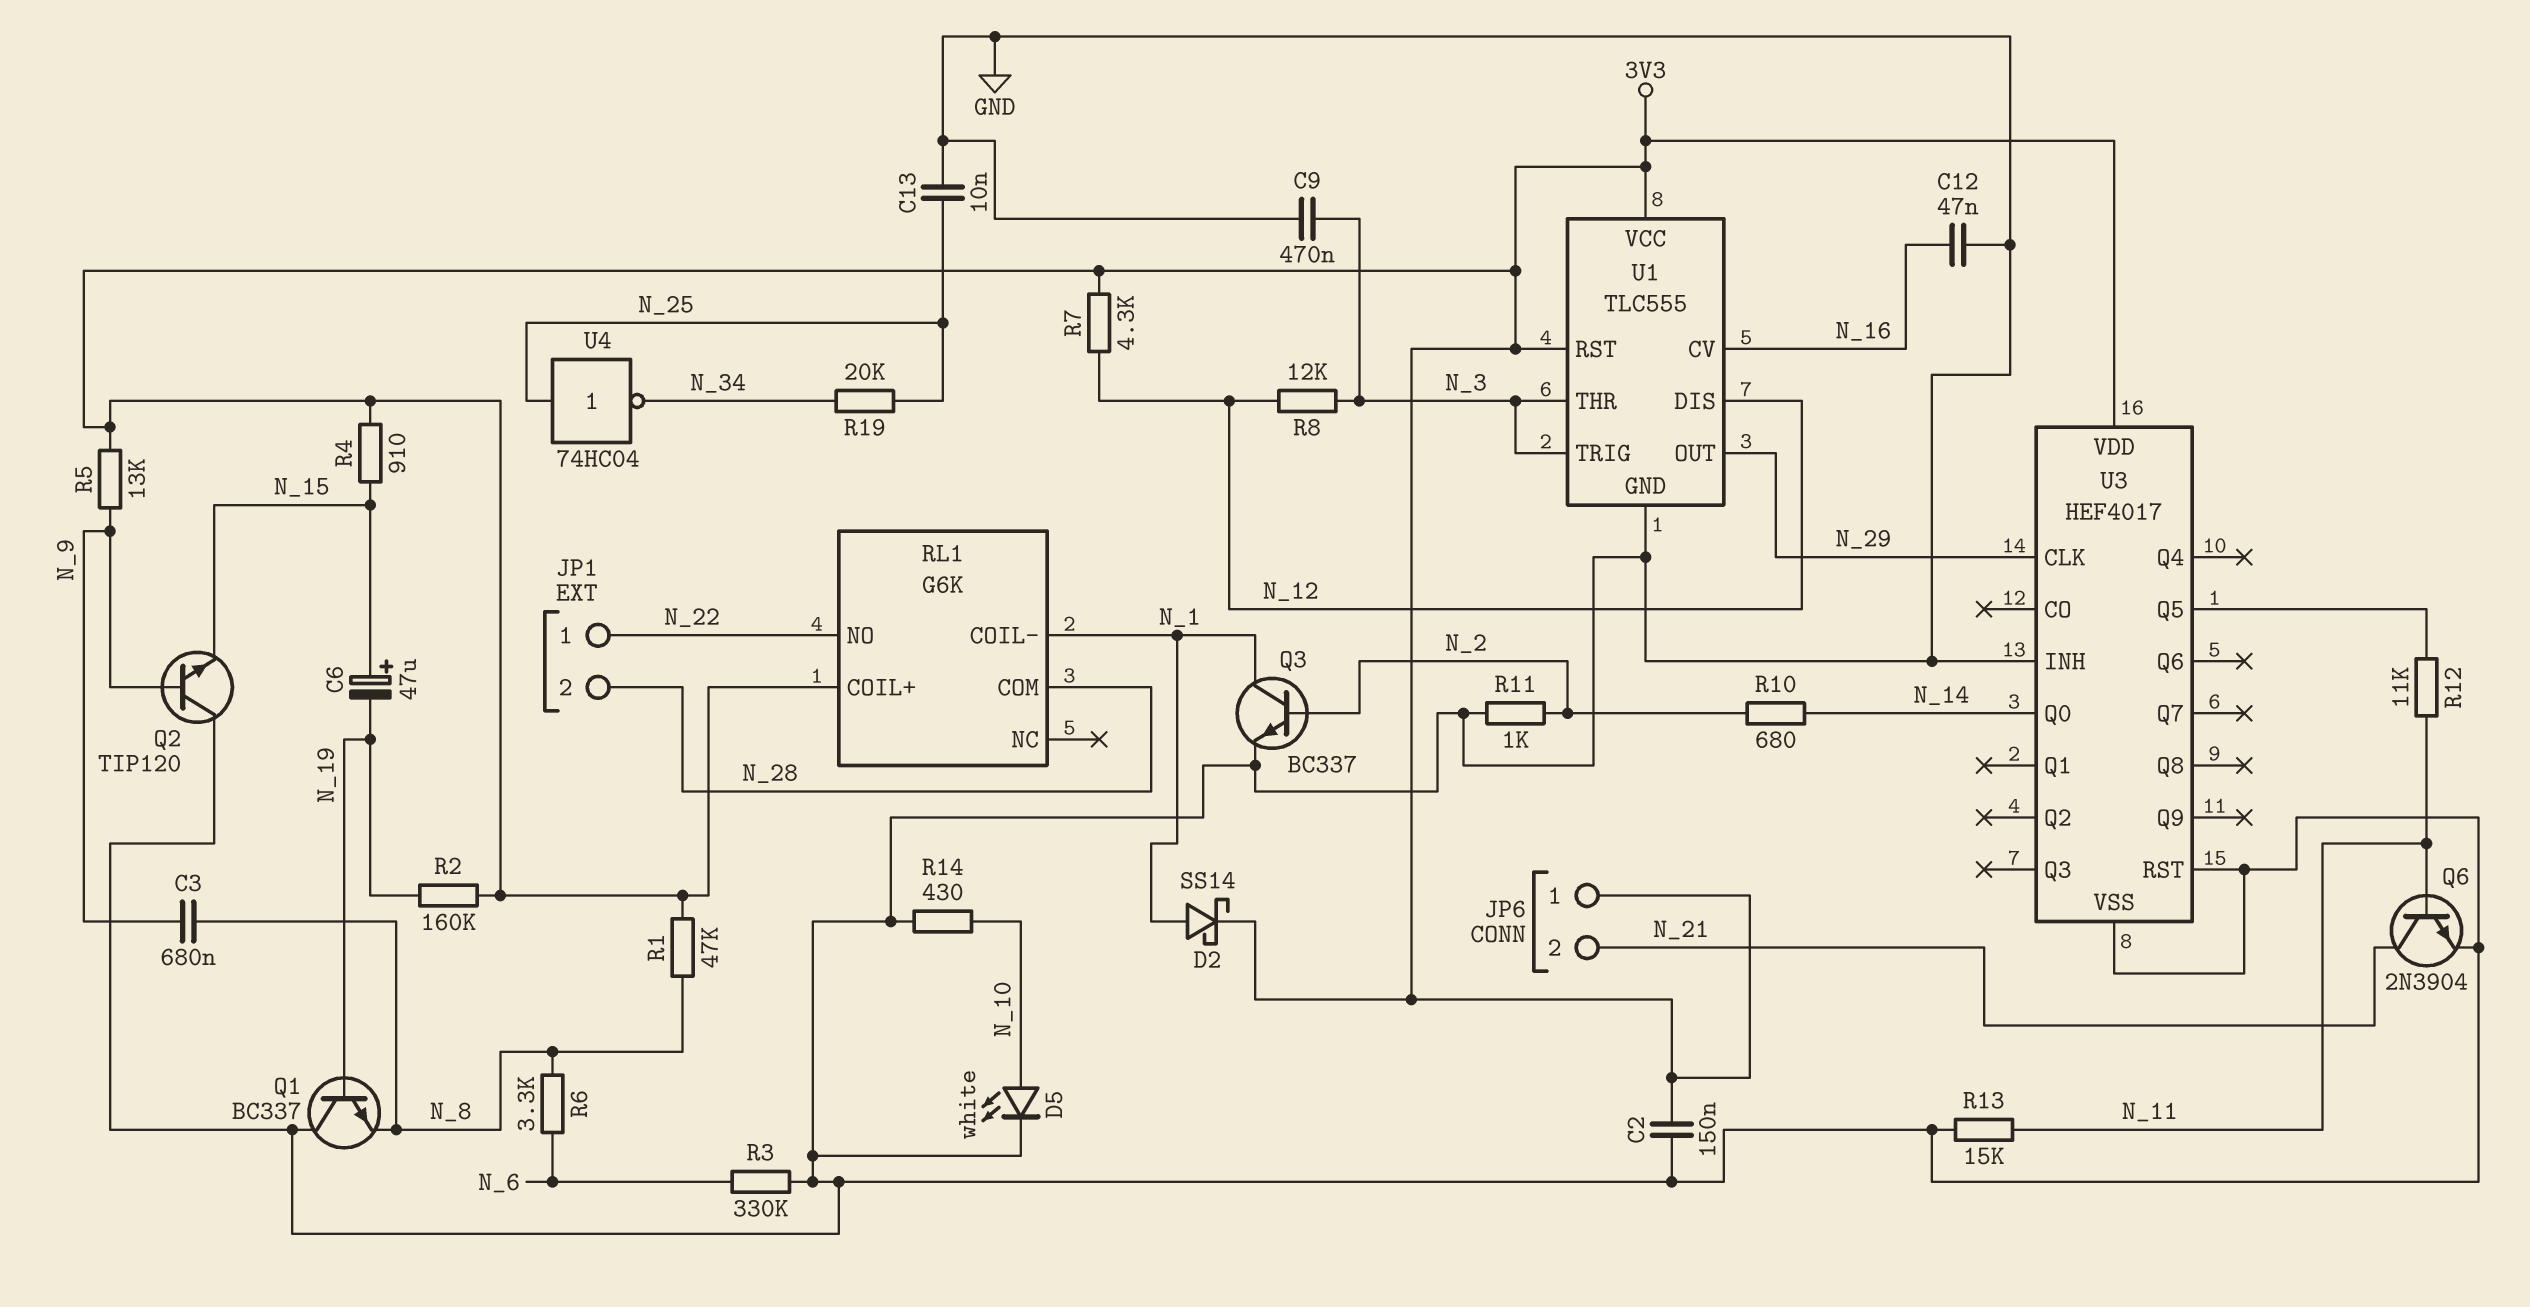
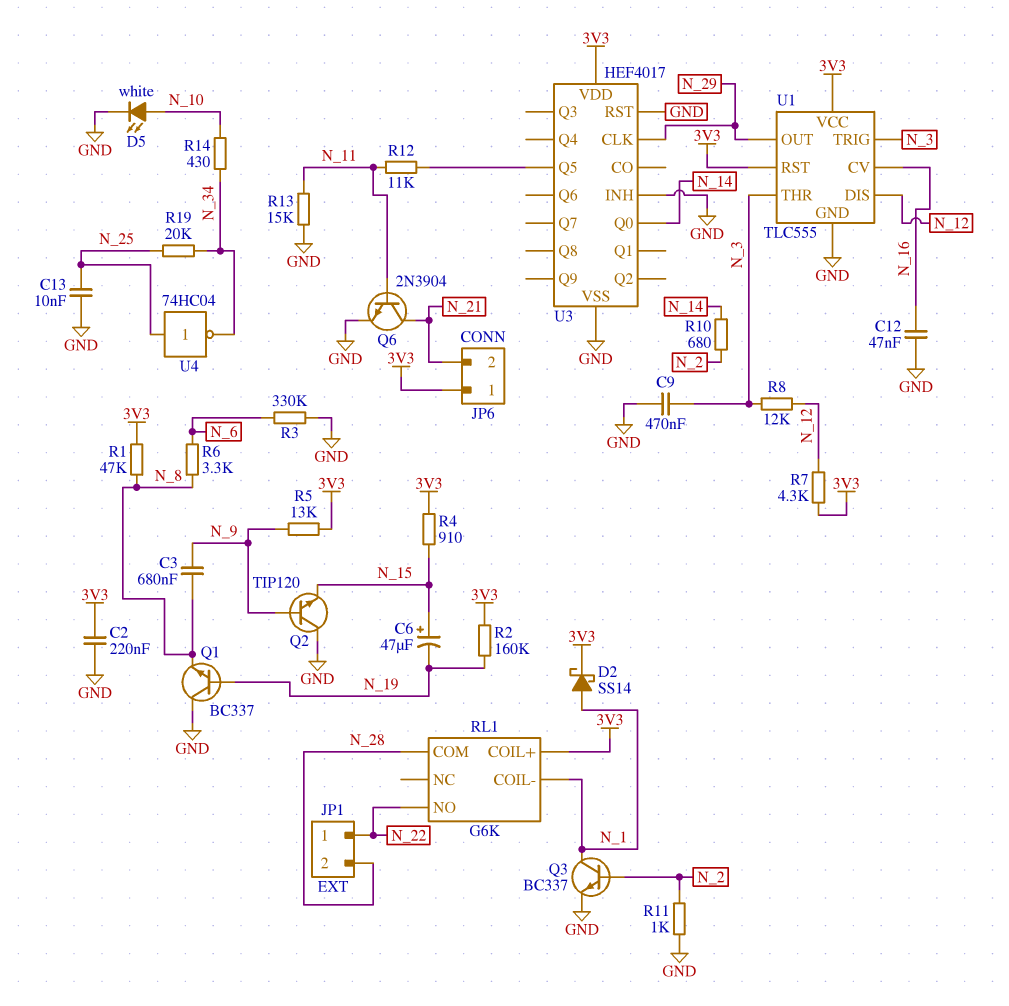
C2: 150nF (3V3, GND) -> 220nF (3V3, GND)
R14: 430 (GND, N_10) -> 430 (N_10, N_34)

